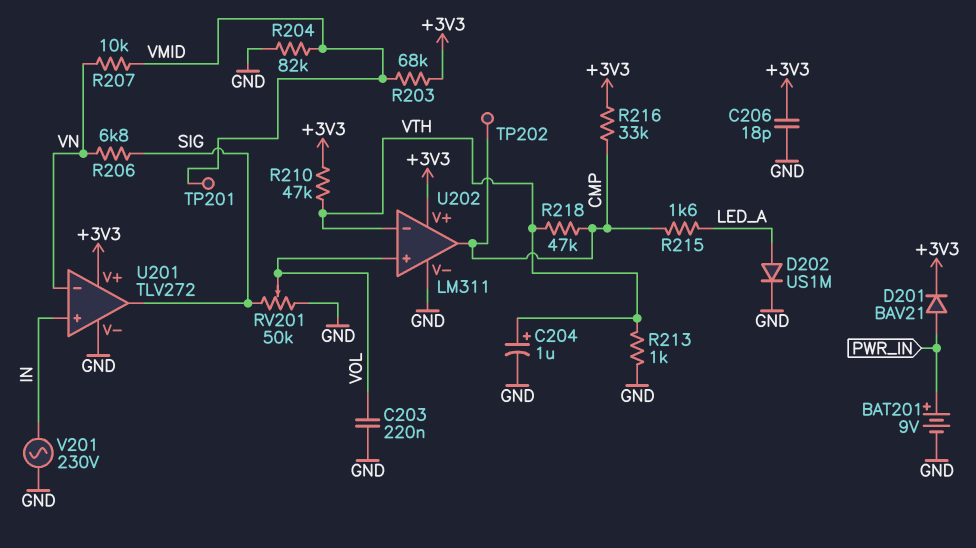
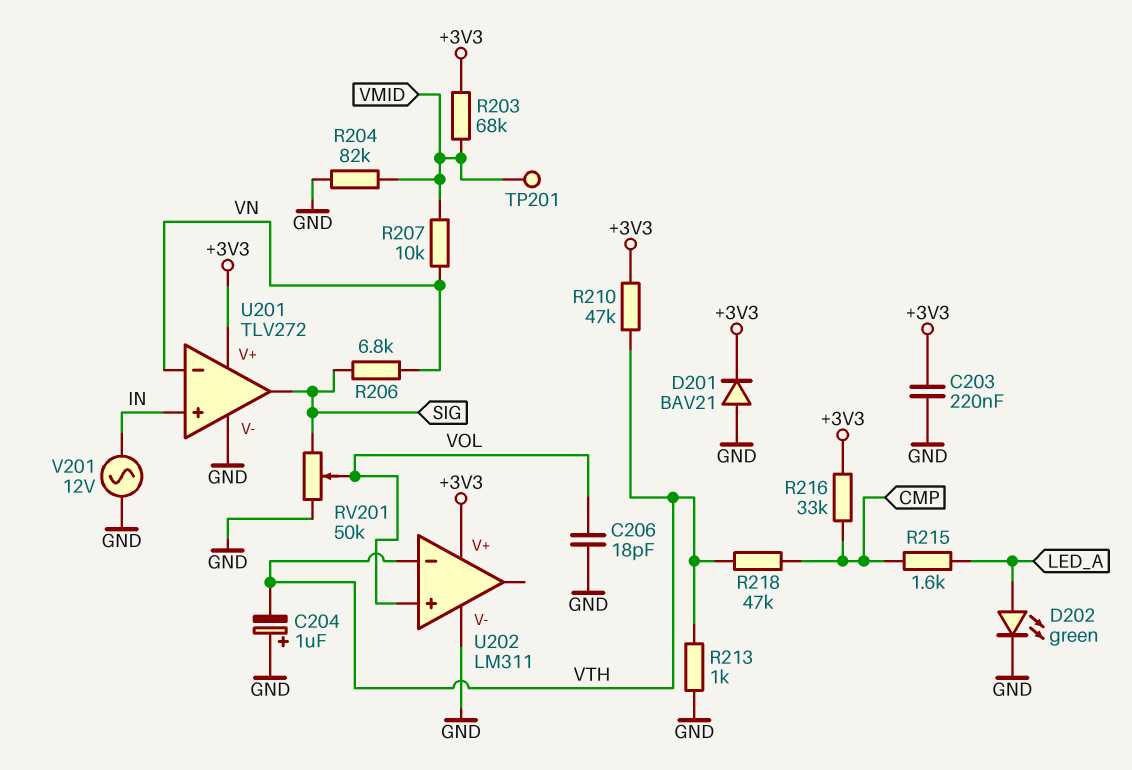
BAT201: 9V (plus PWR_IN, minus GND) -> none
C203: 220nF (GND, VOL) -> 220nF (+3V3, GND)
C204: 1uF (plus VTH, minus GND) -> 1uF (plus GND, minus VTH)
C206: 18pF (+3V3, GND) -> 18pF (GND, VOL)
D201: diode BAV21 (A PWR_IN, K +3V3) -> diode BAV21 (A GND, K +3V3)
D202: diode US1M (A LED_A, K GND) -> LED green (A LED_A, K GND)
TP202: test point (CMP) -> none
U202 pin out: CMP -> none
V201: AC 230V (GND, IN) -> AC 12V (GND, IN)

